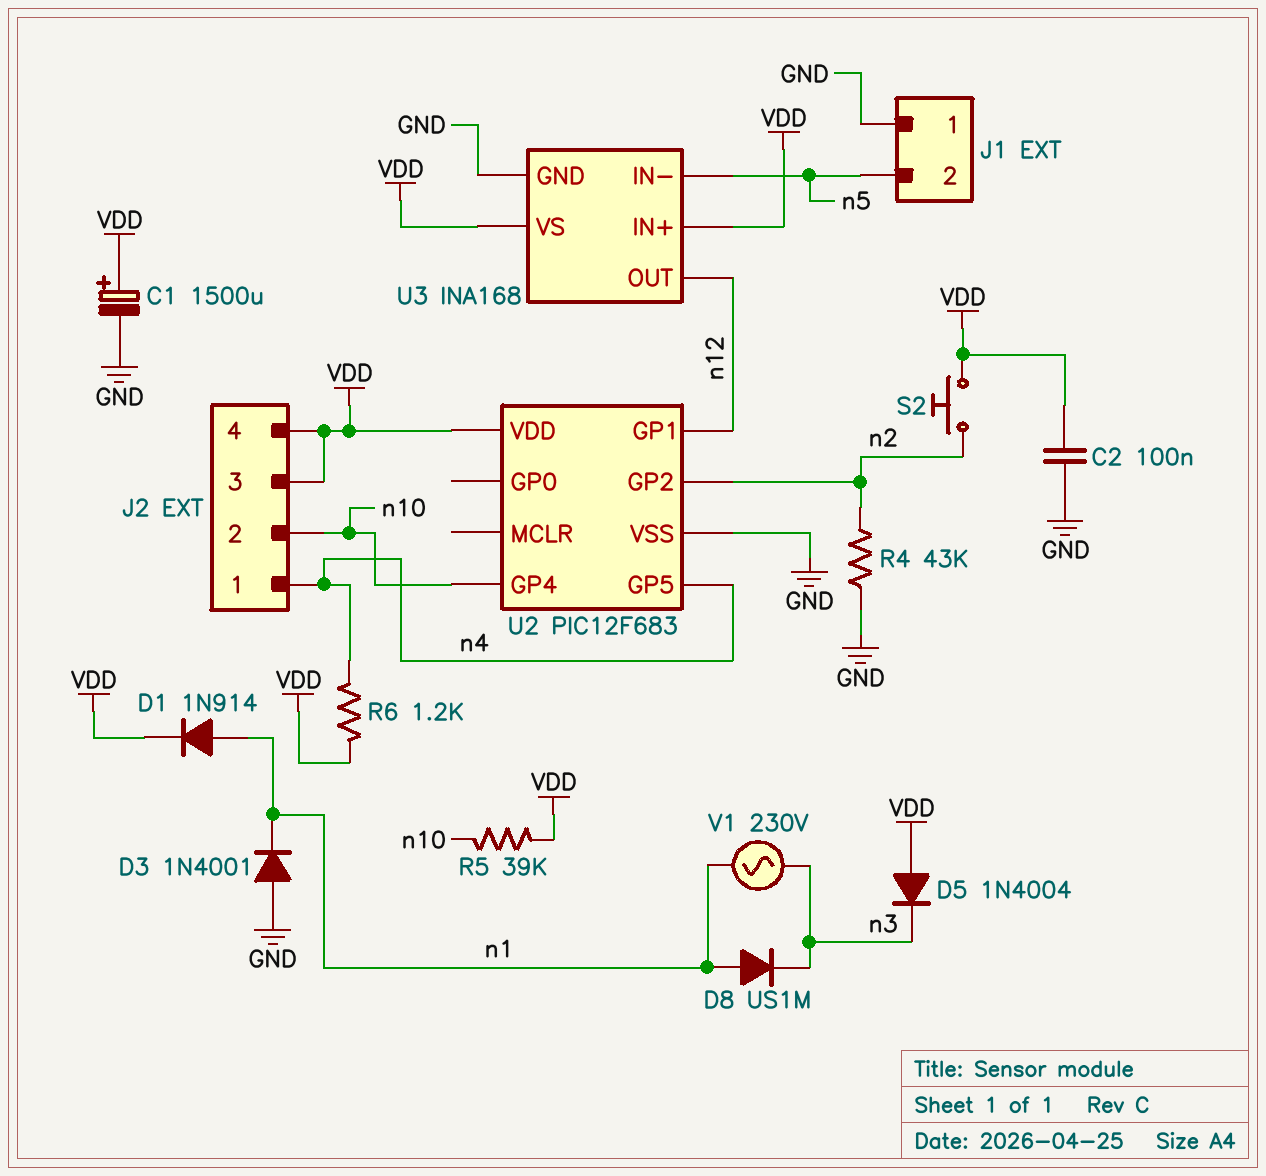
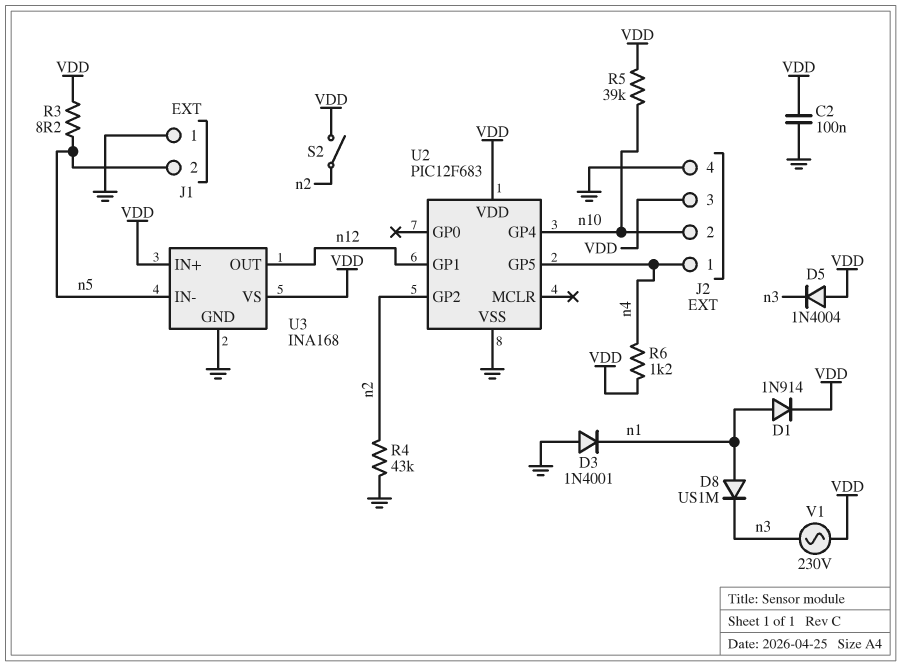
C1: 1500uF (plus VDD, minus GND) -> none
J2 pin 4: VDD -> GND
R3: none -> 8.2 (VDD, n5)
S2: button (VDD, n2) -> switch (VDD, n2)
V1: AC 230V (n1, n3) -> AC 230V (VDD, n3)

